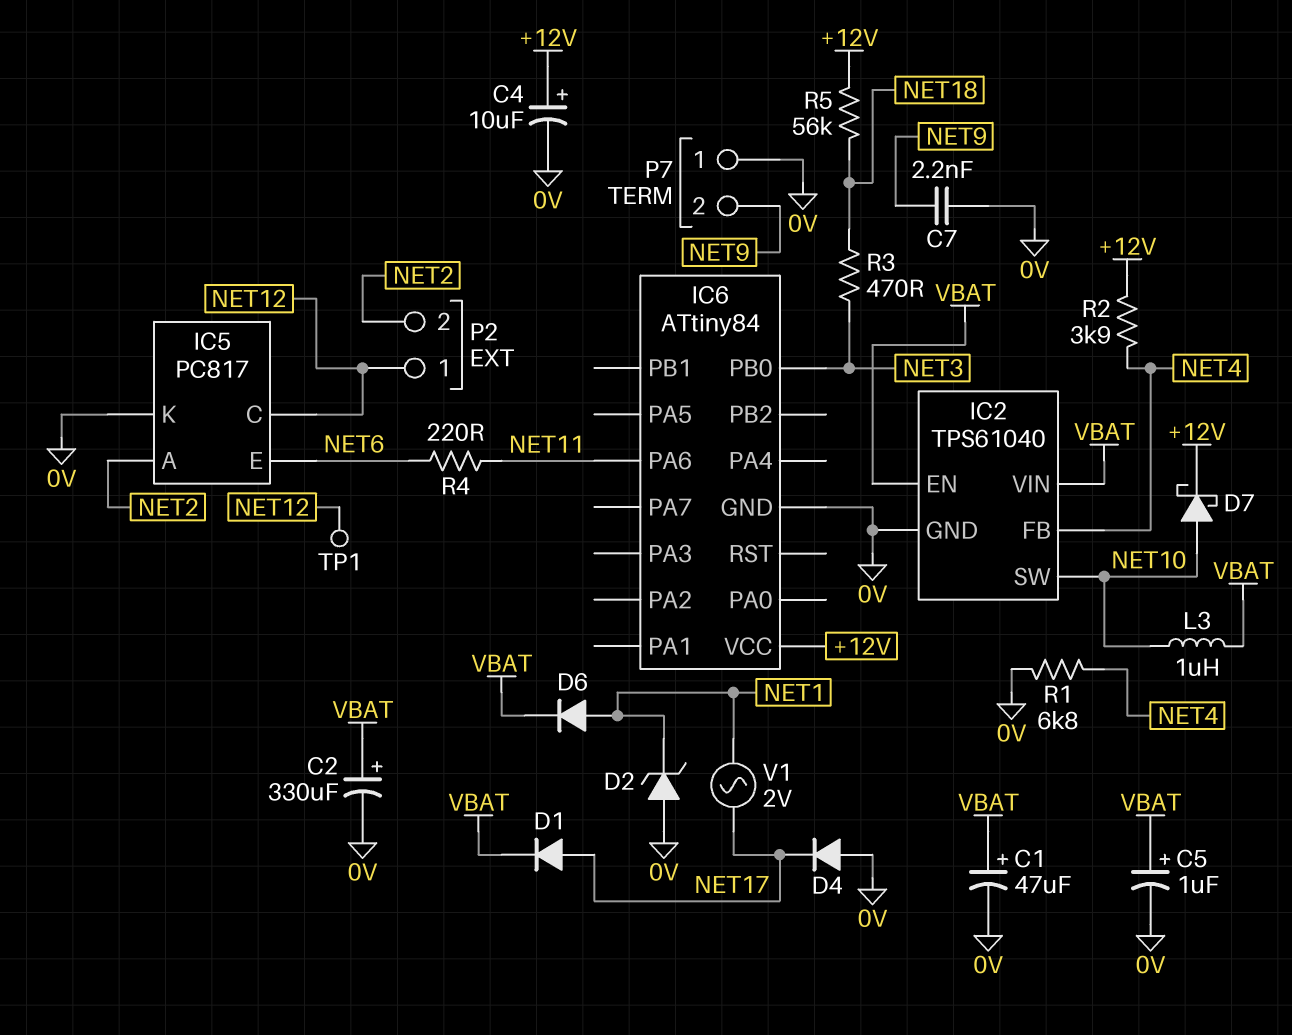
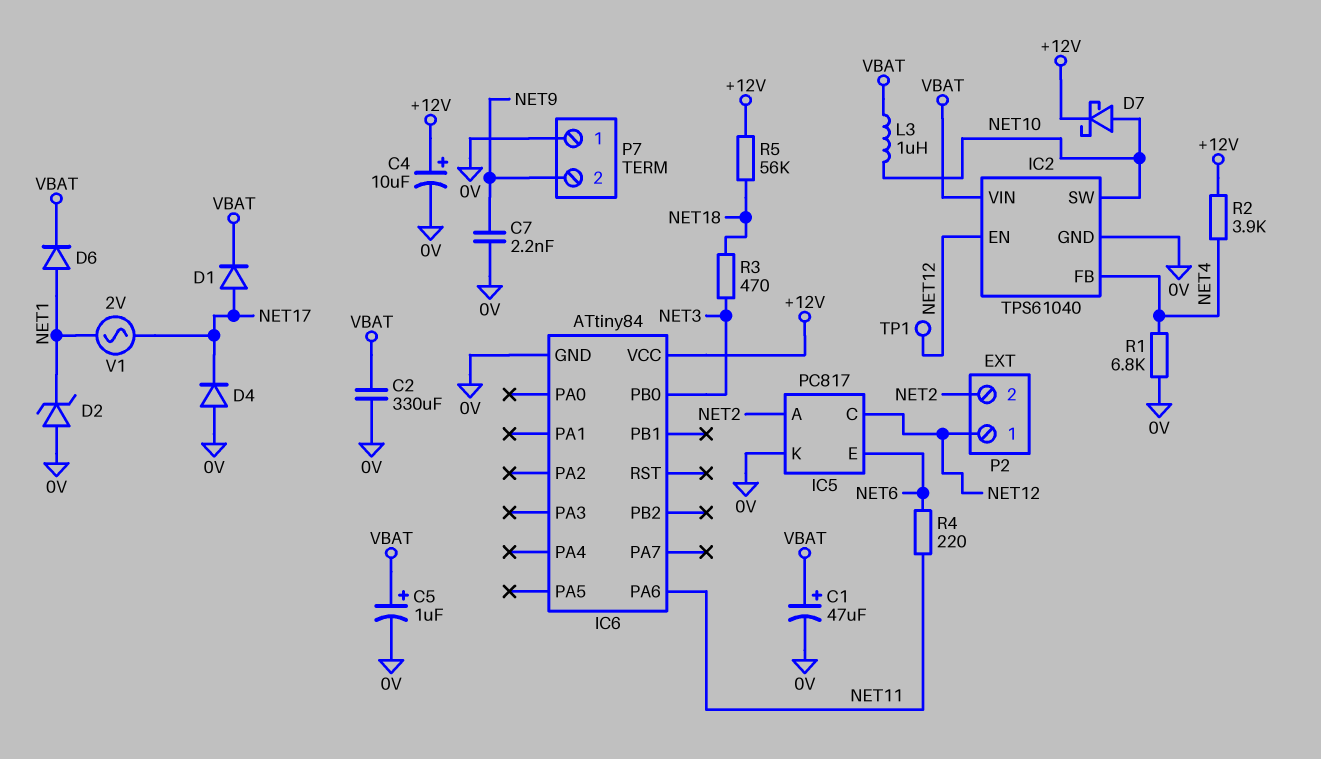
C2: 330uF (plus VBAT, minus 0V) -> 330uF (0V, VBAT)
IC2 pin EN: VBAT -> NET12

